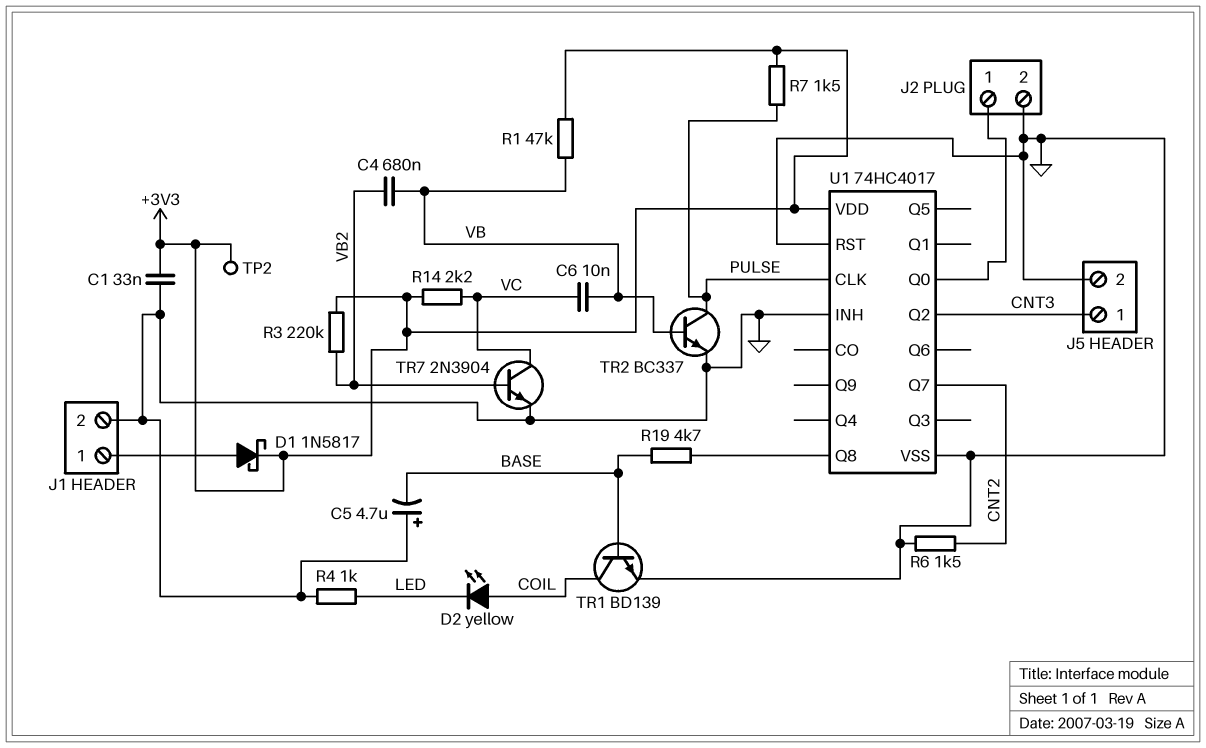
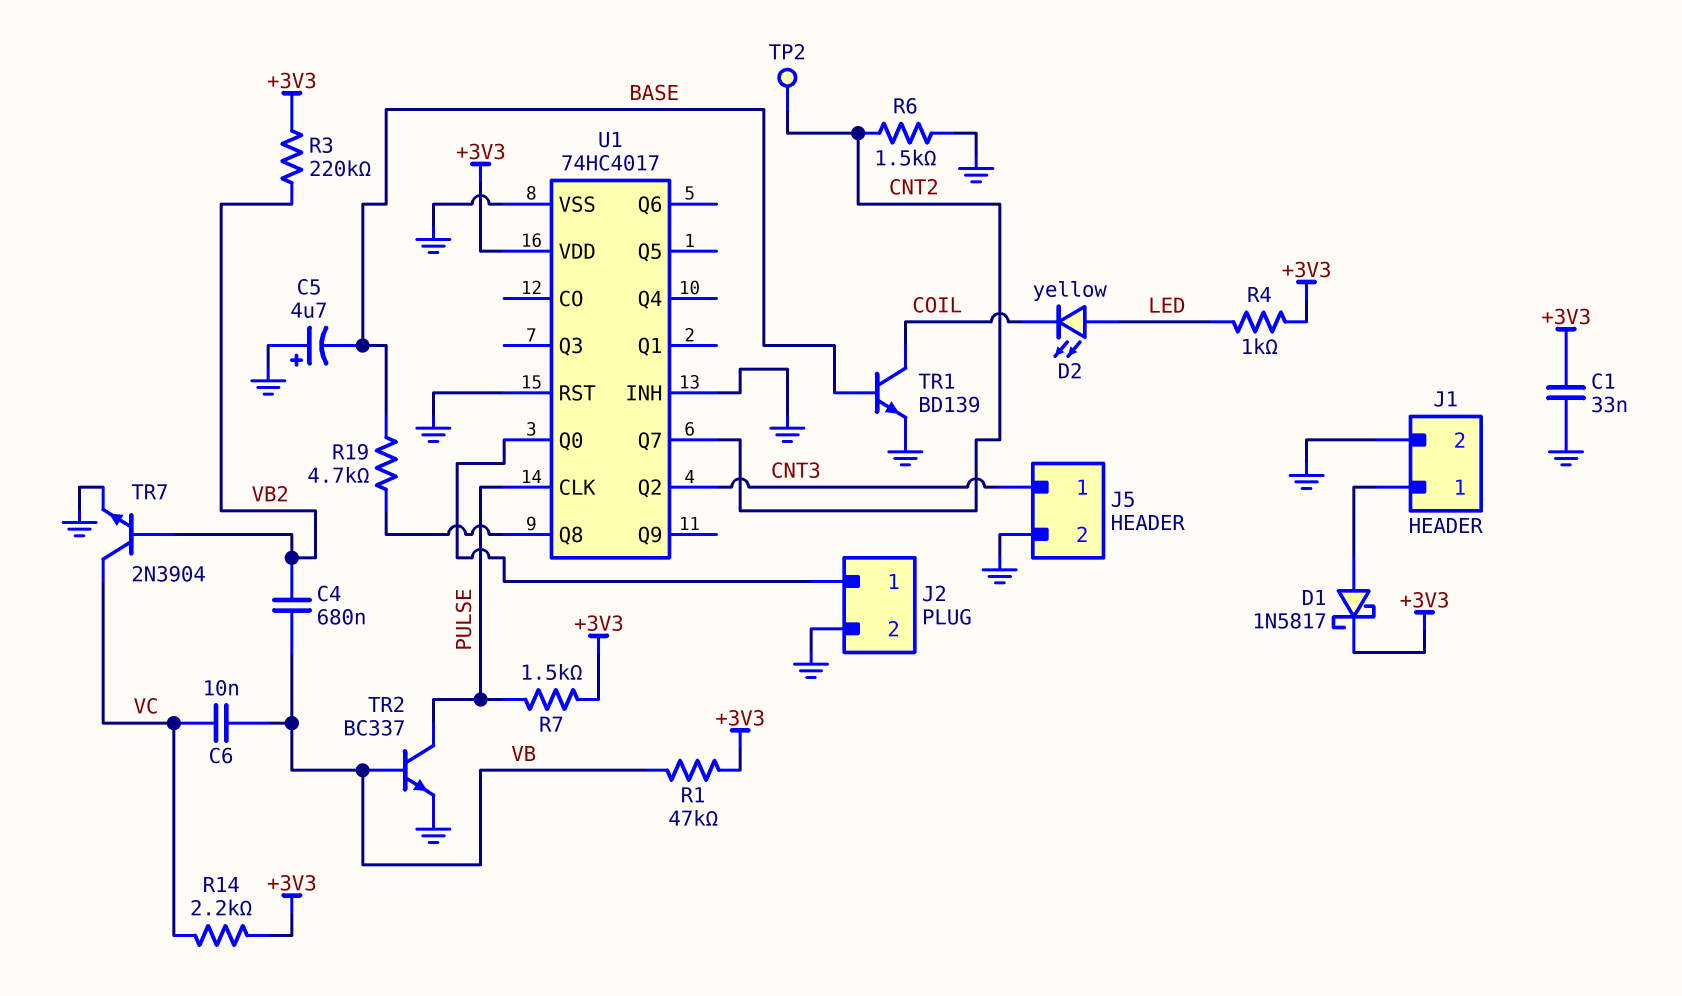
D2: LED yellow (A COIL, K LED) -> LED yellow (A LED, K COIL)
R4: 1k (GND, LED) -> 1k (+3V3, LED)
TP2: test point (+3V3) -> test point (CNT2)

